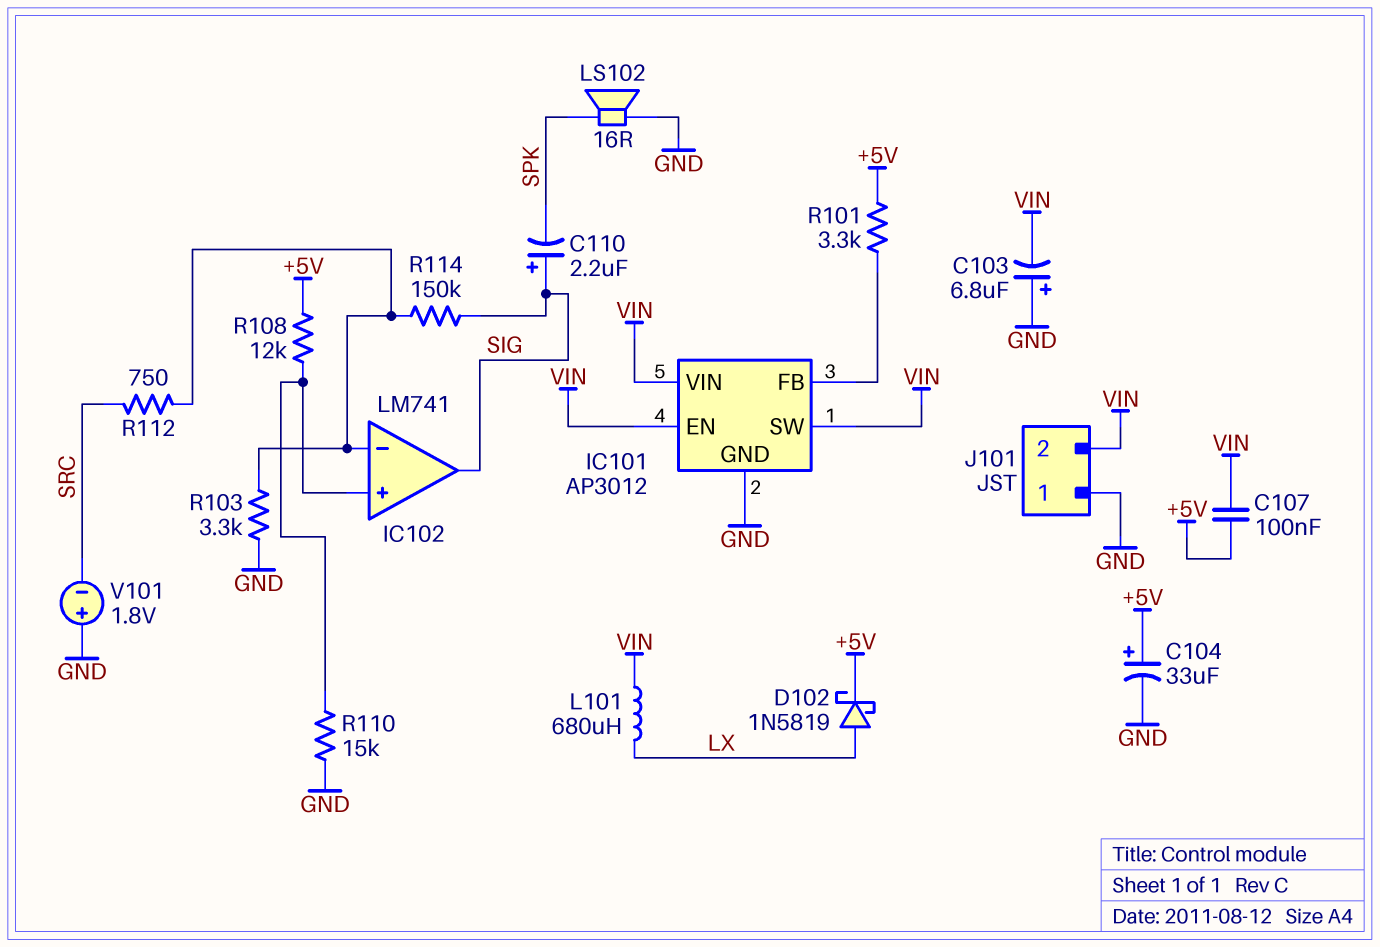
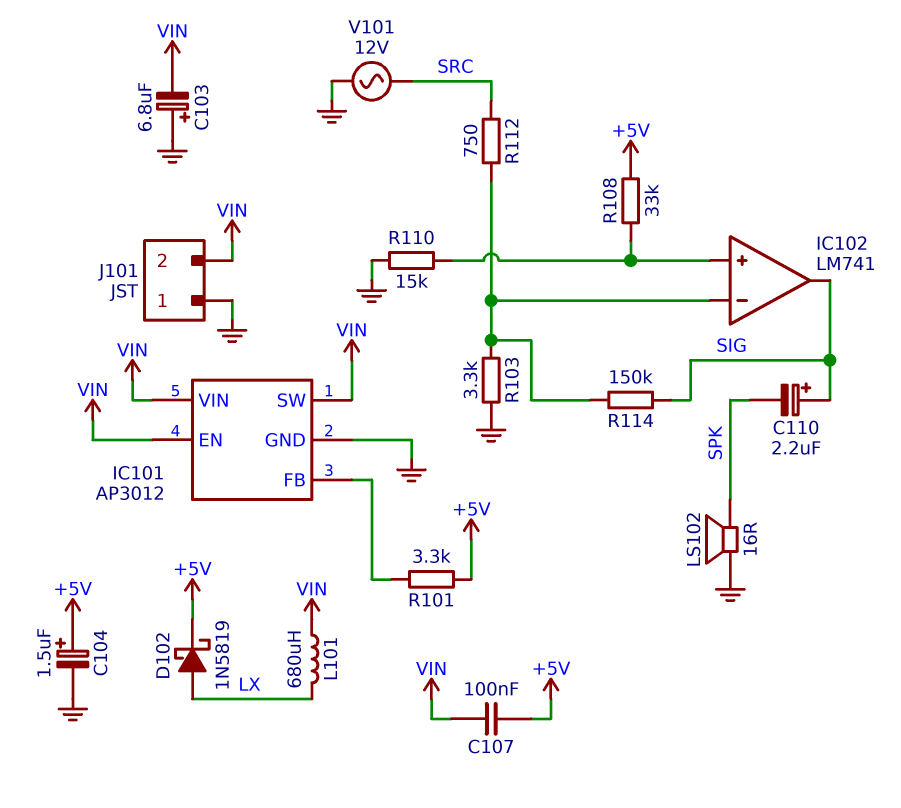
C104: 33uF (plus +5V, minus GND) -> 1.5uF (plus +5V, minus GND)
R108: 12k (+5V, IC102/in+) -> 33k (+5V, IC102/in+)
V101: 1.8V (plus GND, minus SRC) -> AC 12V (GND, SRC)

